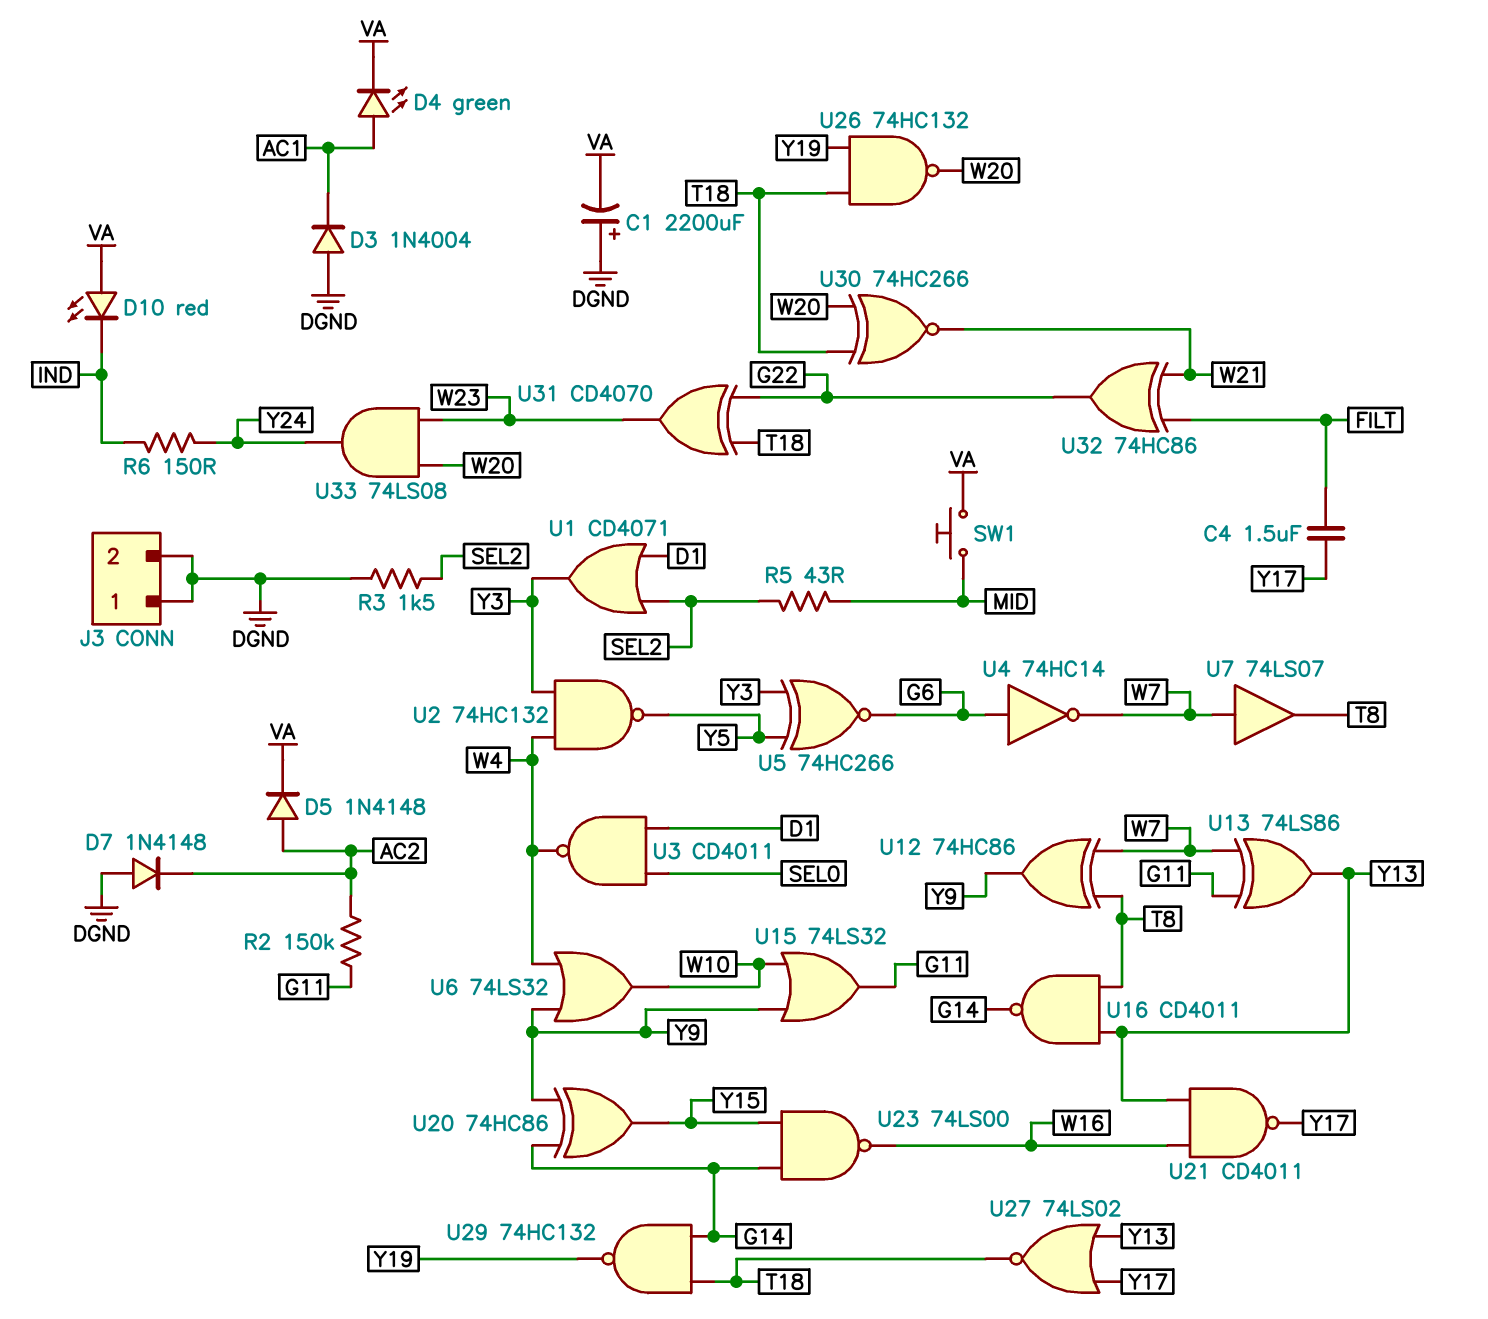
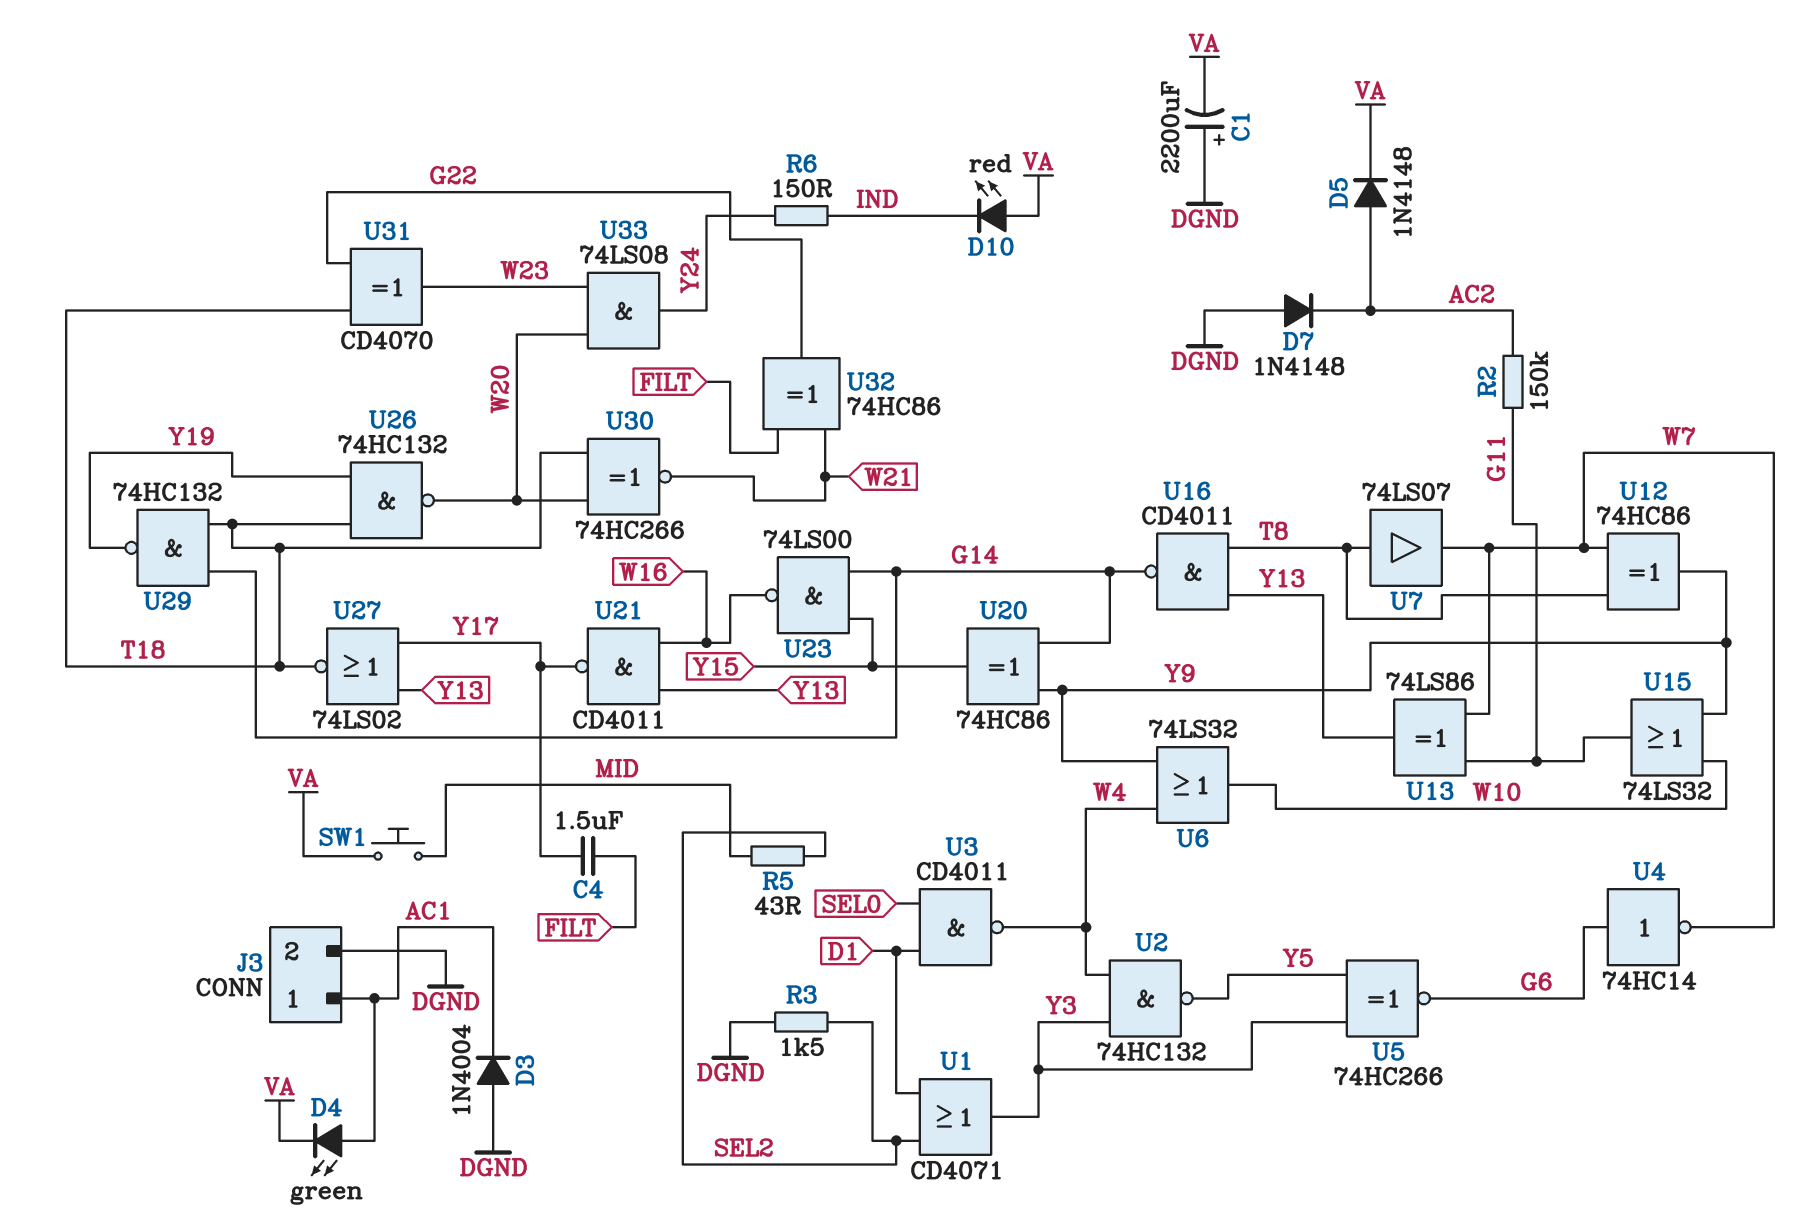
J3 pin 1: DGND -> AC1
U7: buffer 74LS07 (in W7, out T8) -> buffer 74LS07 (in T8, out W7)

